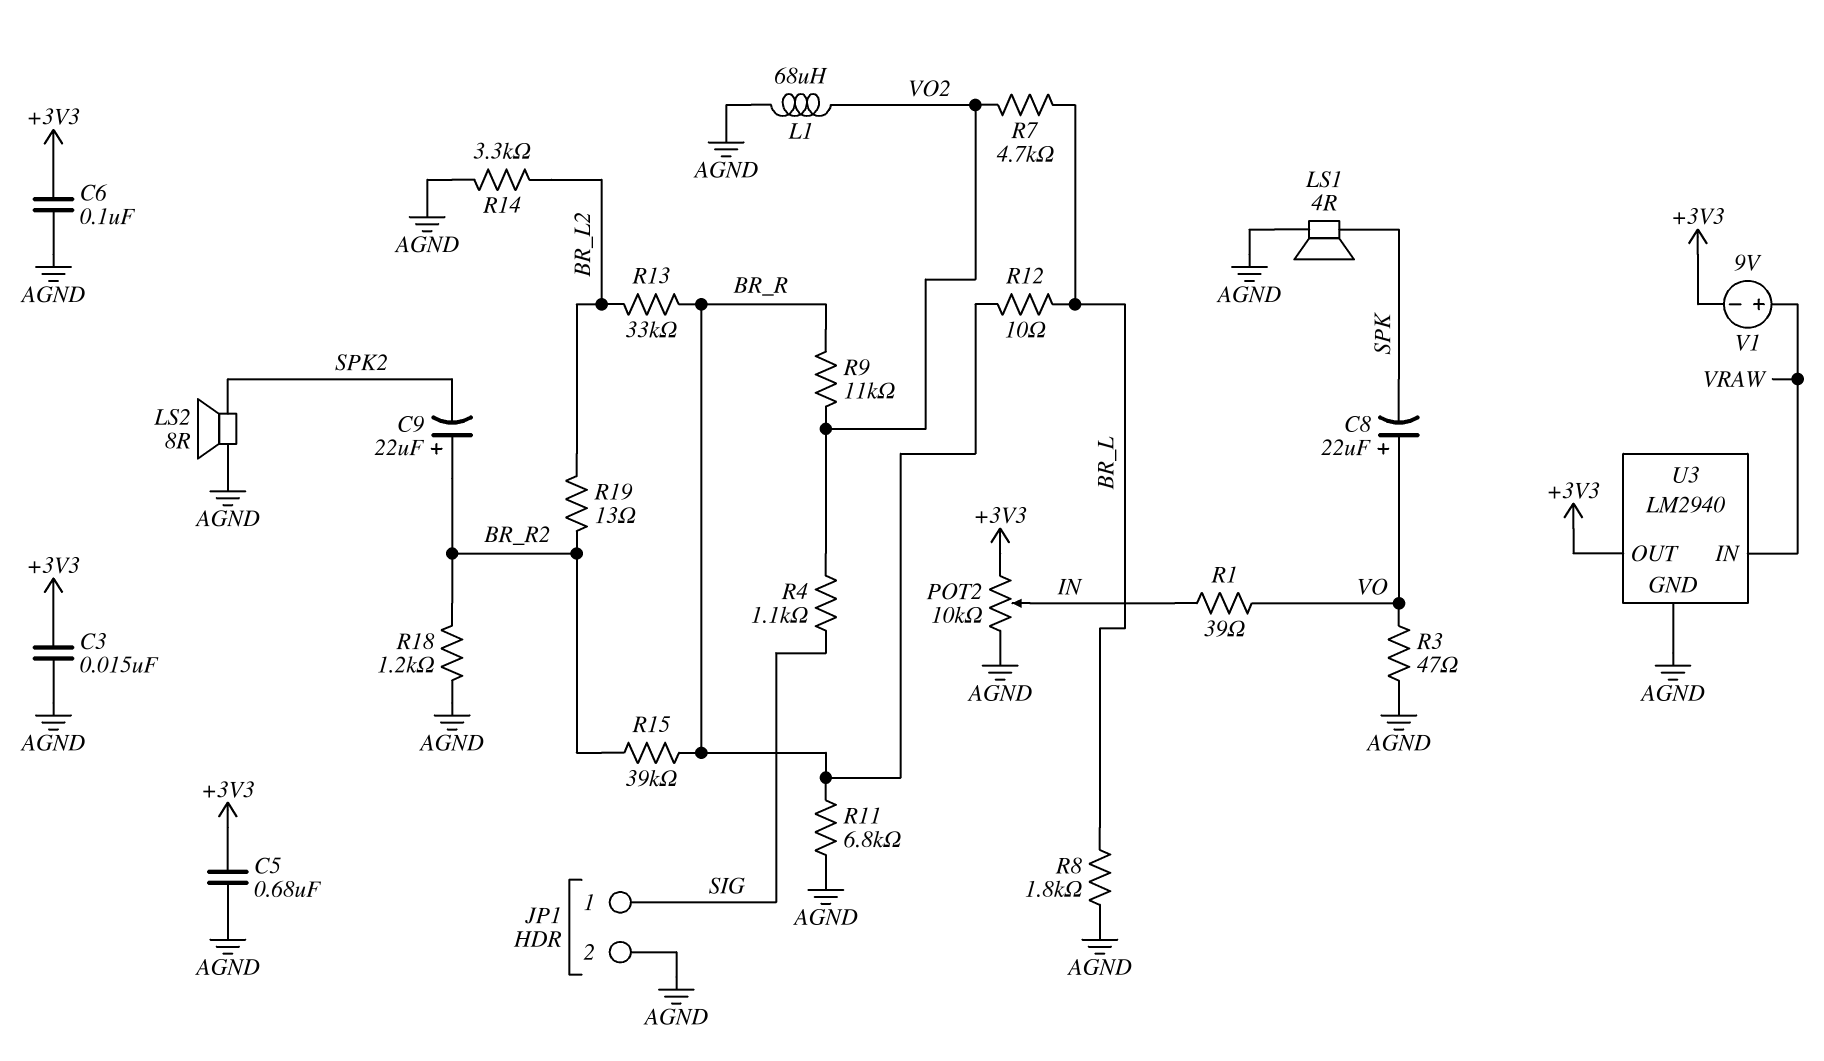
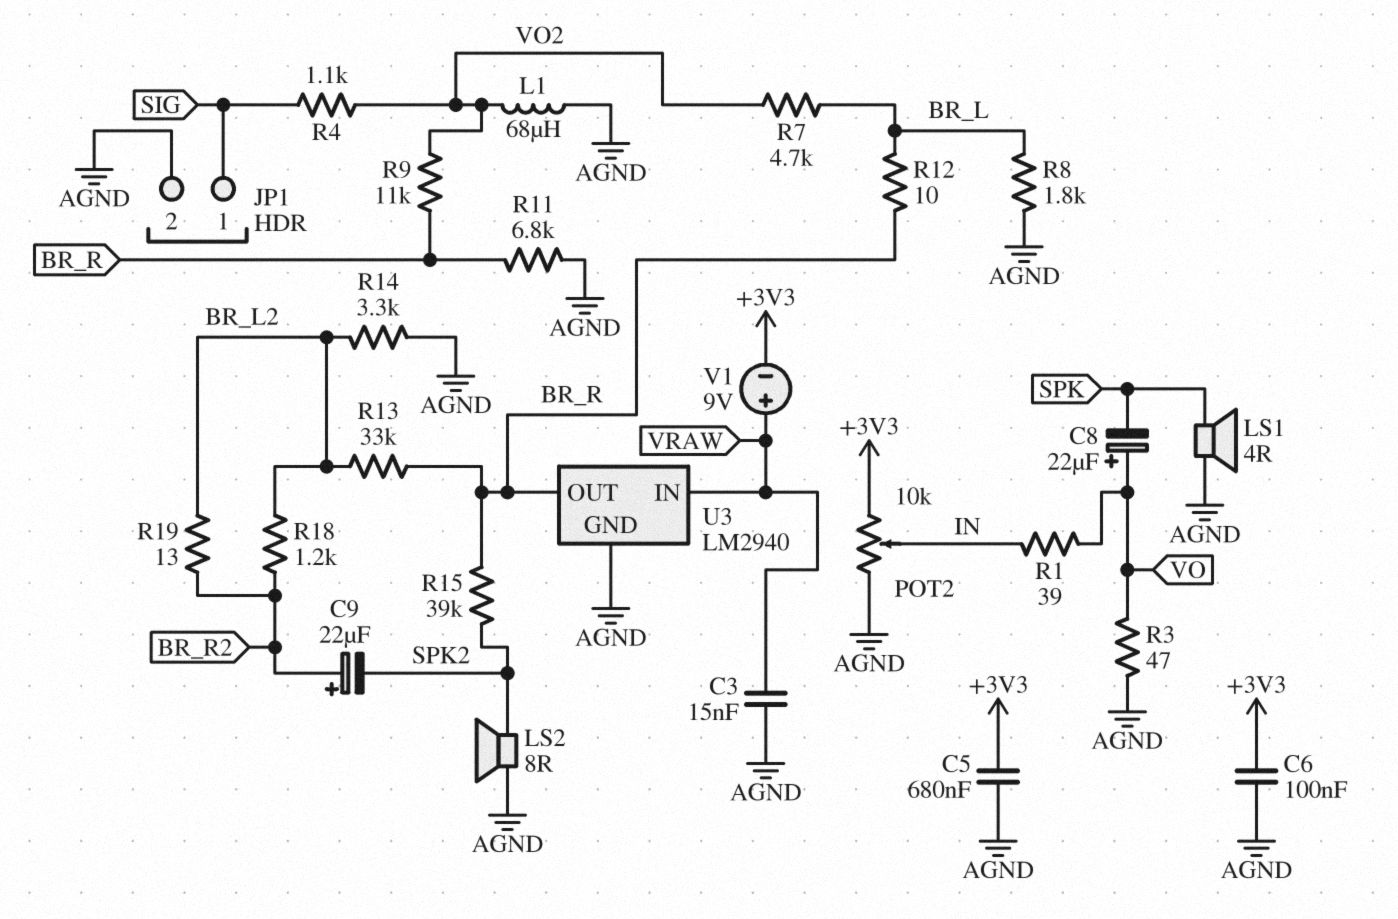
C3: 15nF (+3V3, AGND) -> 15nF (AGND, VRAW)
R15: 39k (BR_R, BR_R2) -> 39k (BR_R, SPK2)
R18: 1.2k (AGND, BR_R2) -> 1.2k (BR_L2, BR_R2)
U3 pin OUT: +3V3 -> BR_R

